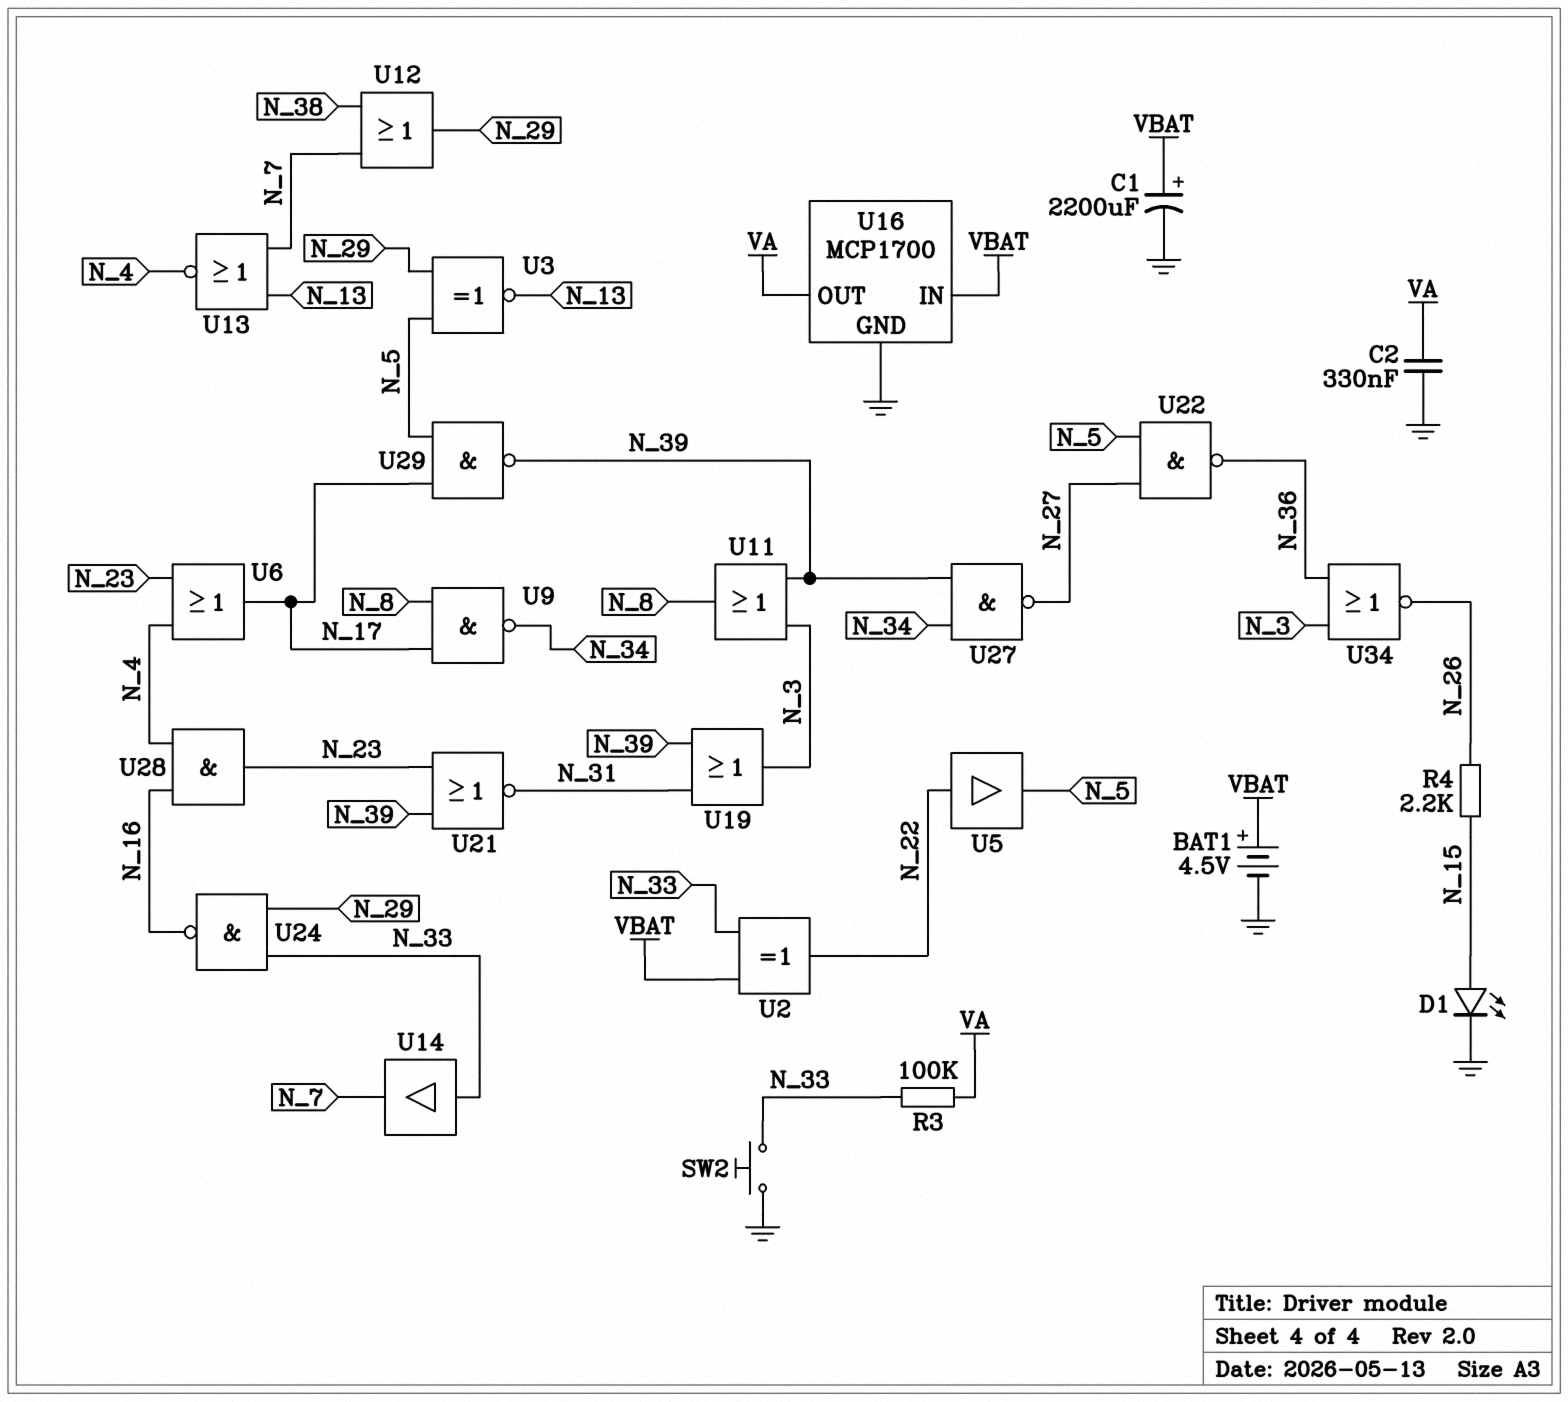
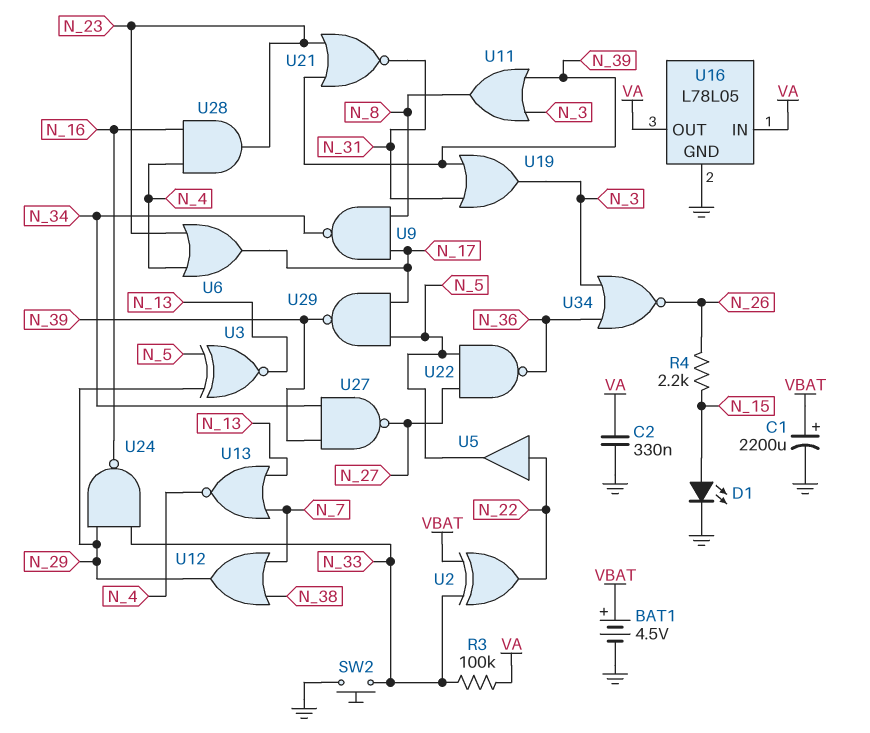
U14: buffer (in N_33, out N_7) -> none
U16: MCP1700 -> L78L05
U16 pin IN: VBAT -> VA

